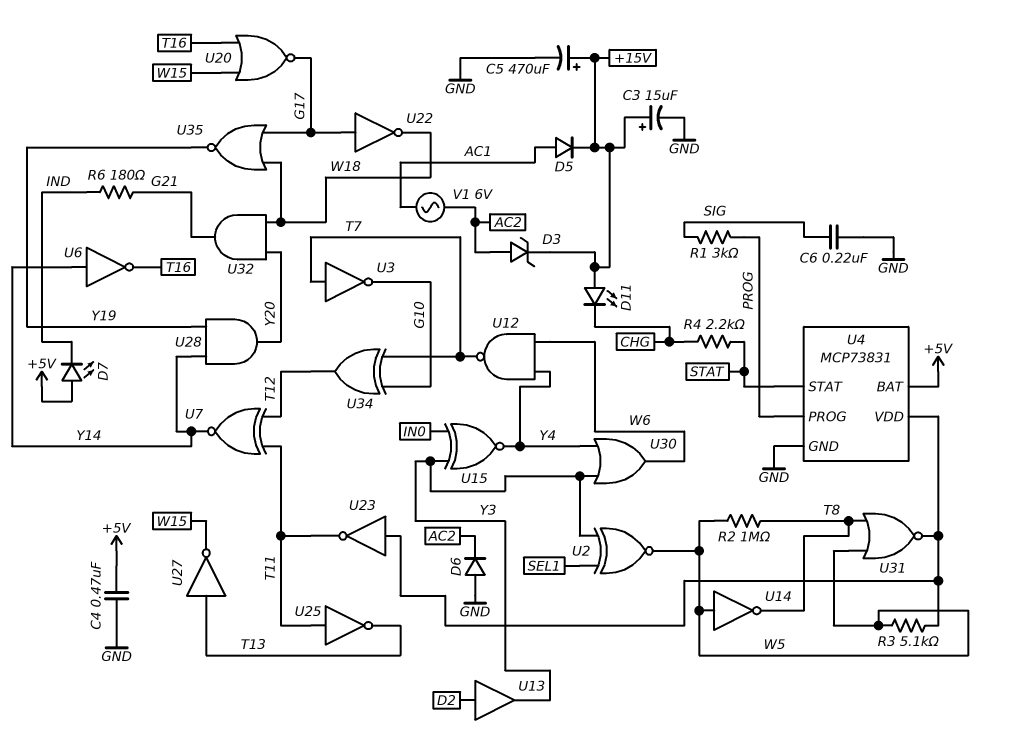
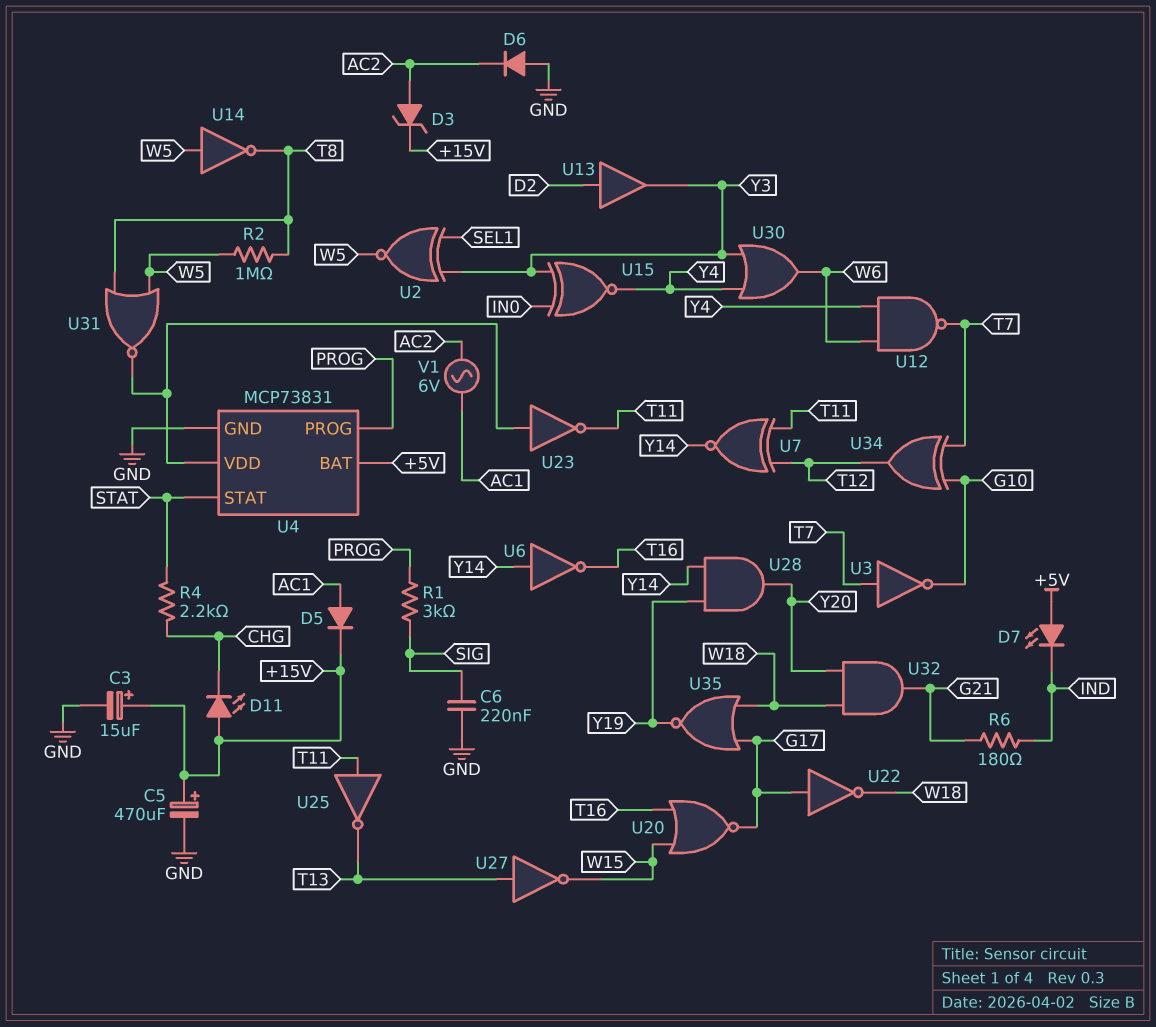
C4: 470nF (+5V, GND) -> none
R3: 5.1k (U4/VDD, W5) -> none

